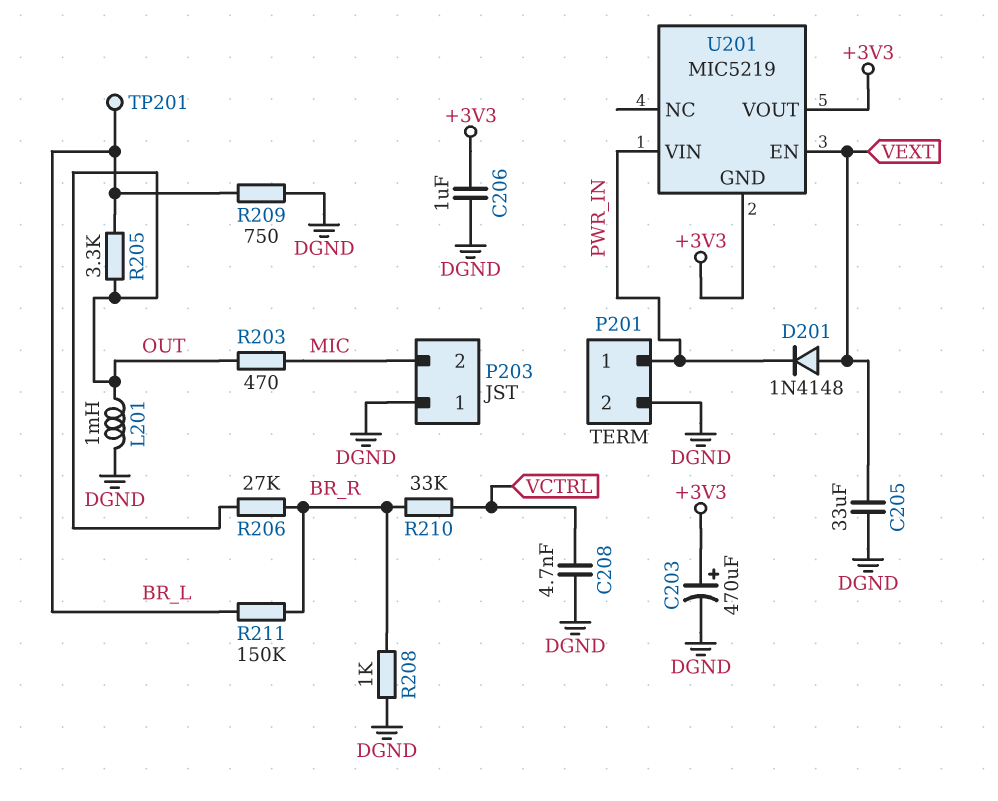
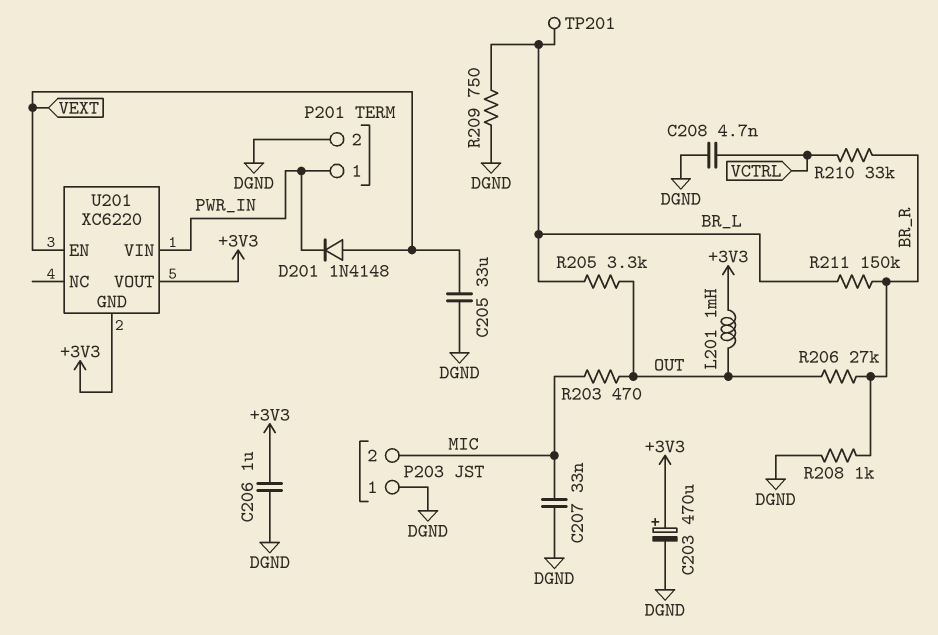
C207: none -> 33nF (DGND, MIC)
L201: 1mH (DGND, OUT) -> 1mH (+3V3, OUT)
U201: MIC5219 -> XC6220

